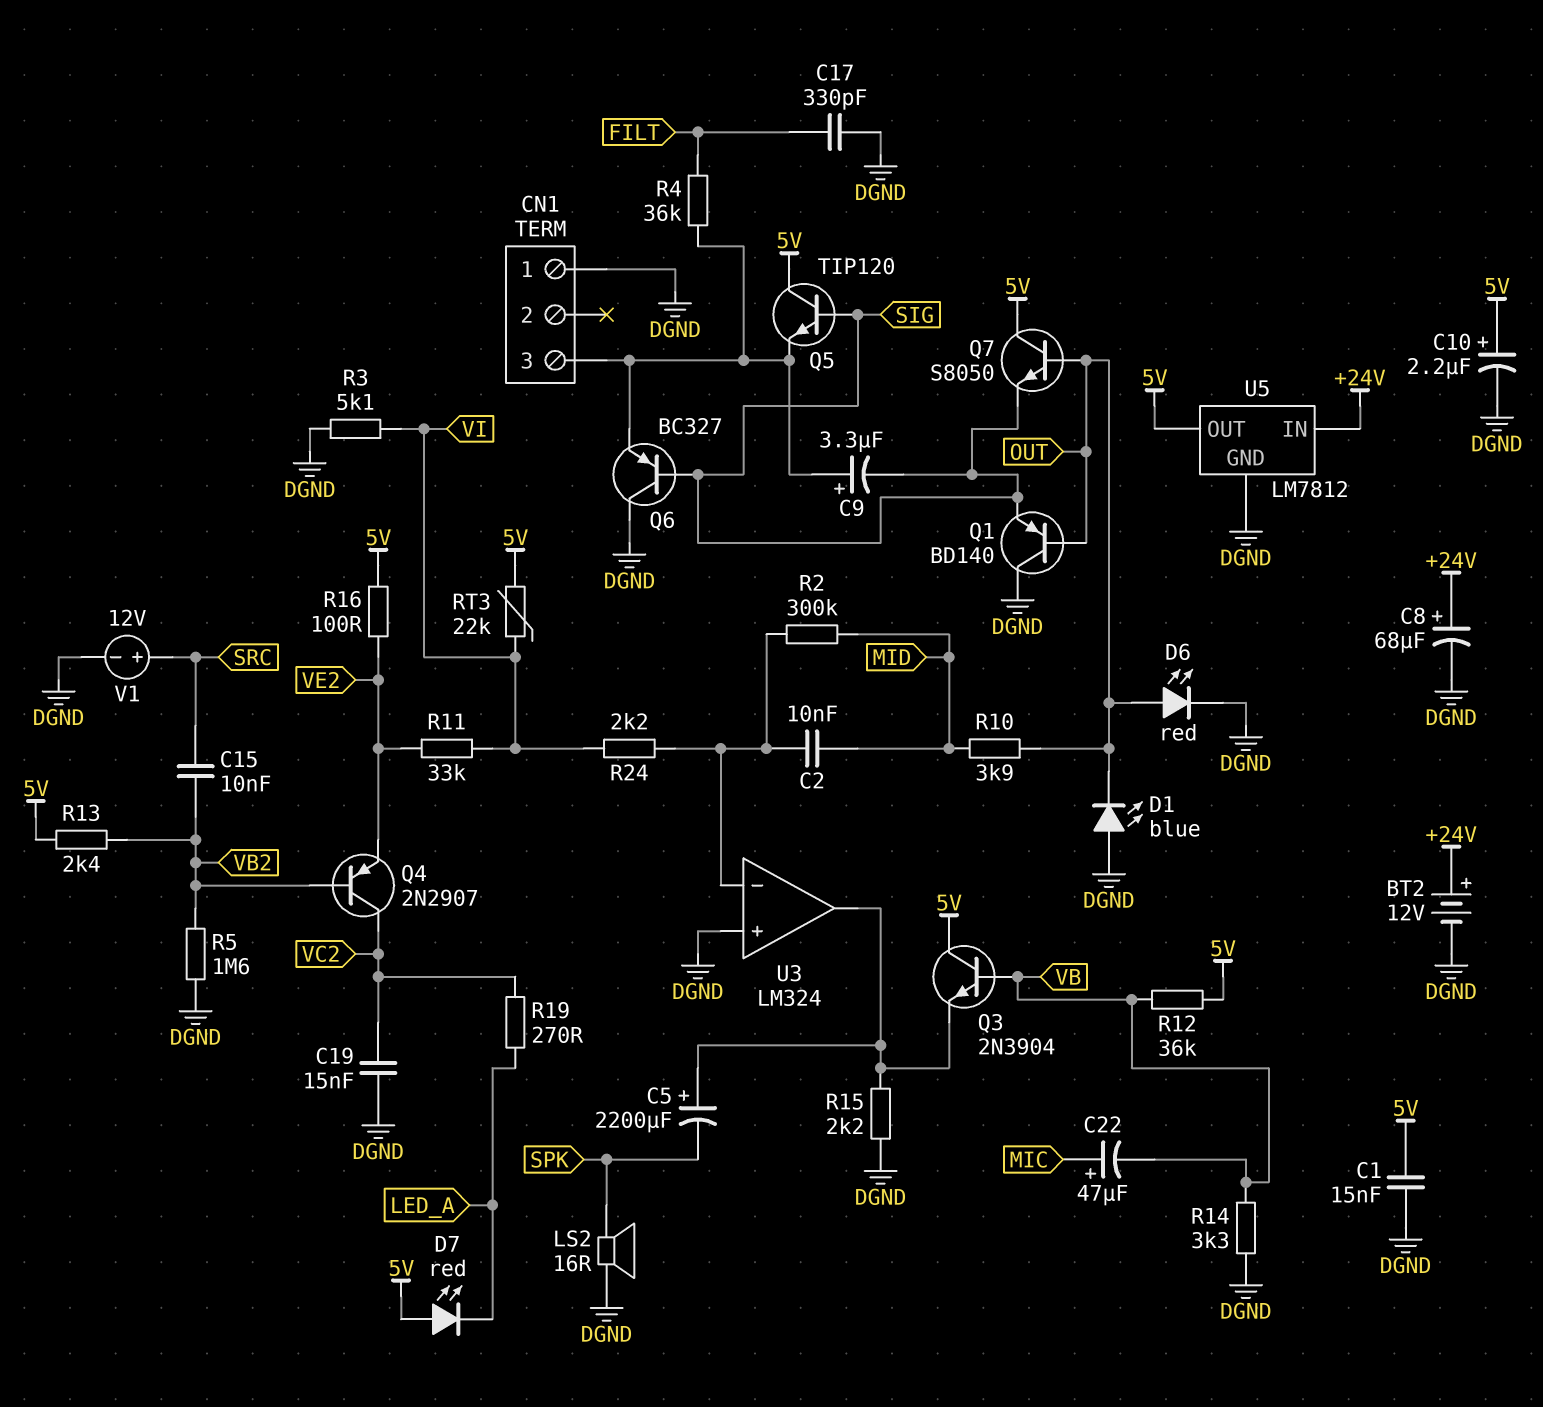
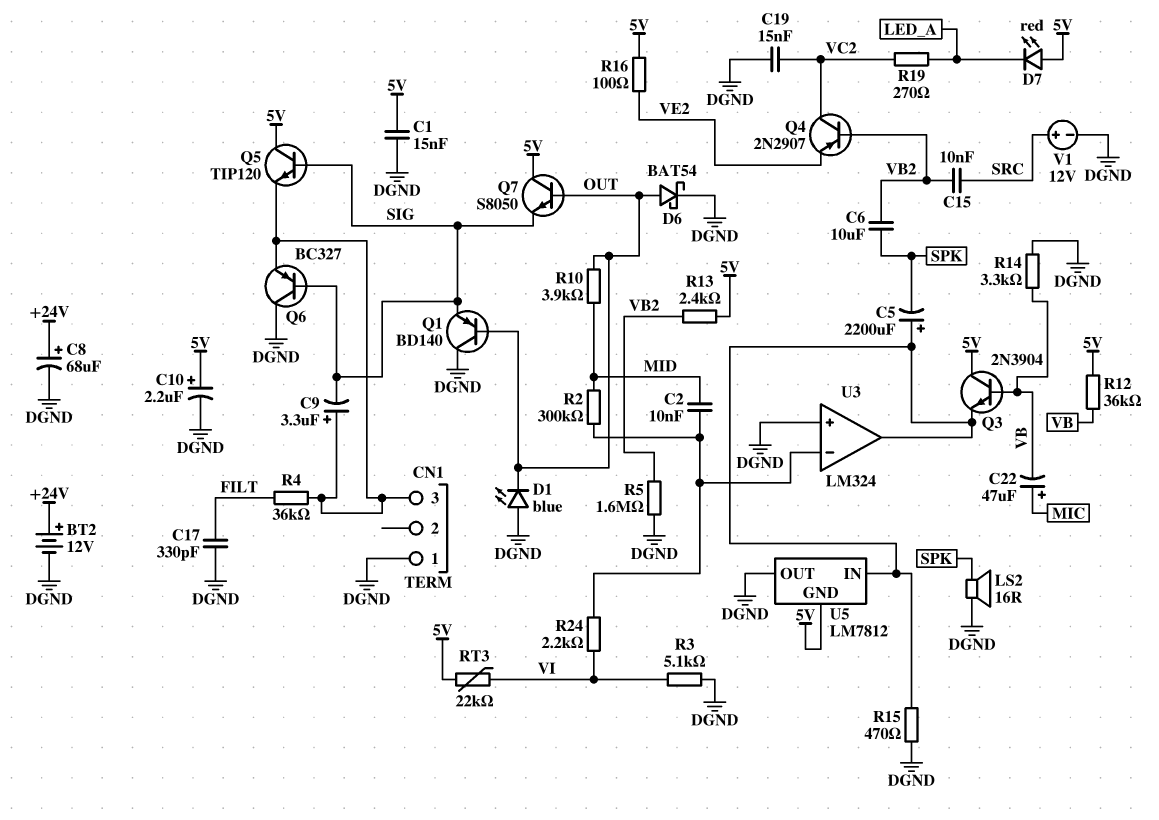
C6: none -> 10uF (SPK, VB2)
D6: LED red (A OUT, K DGND) -> schottky BAT54 (A OUT, K DGND)
R11: 33k (VE2, VI) -> none
R15: 2.2k (DGND, U3/out) -> 470 (DGND, U3/out)
U5 pin GND: DGND -> 5V
U5 pin IN: +24V -> U3/out
U5 pin OUT: 5V -> DGND

